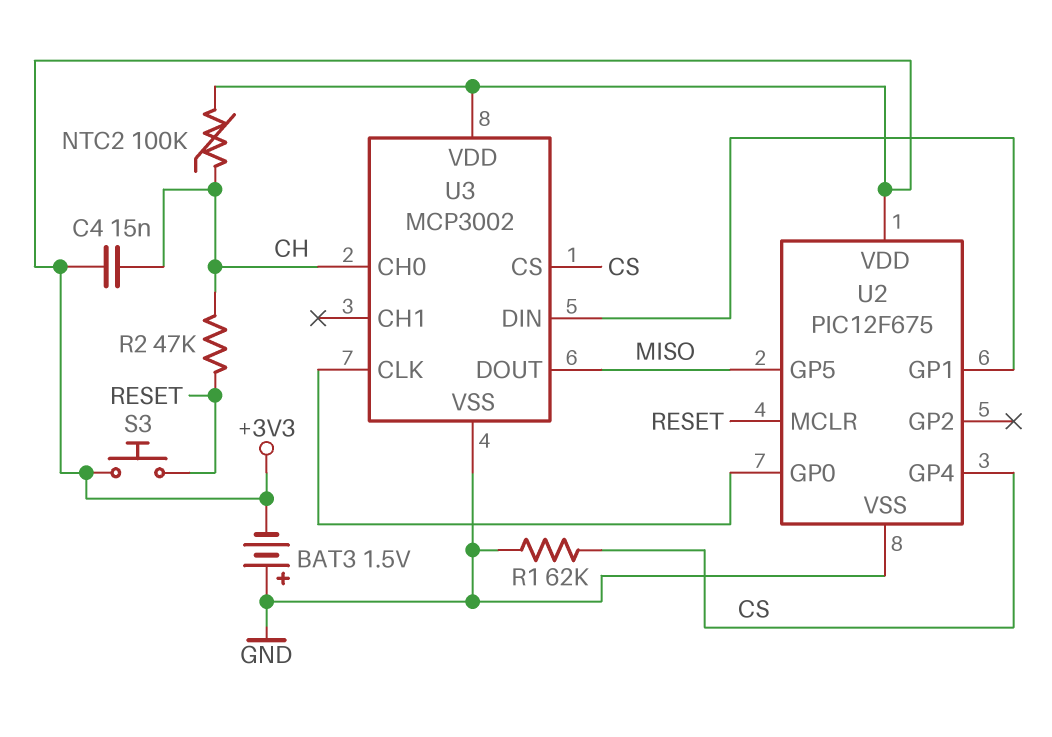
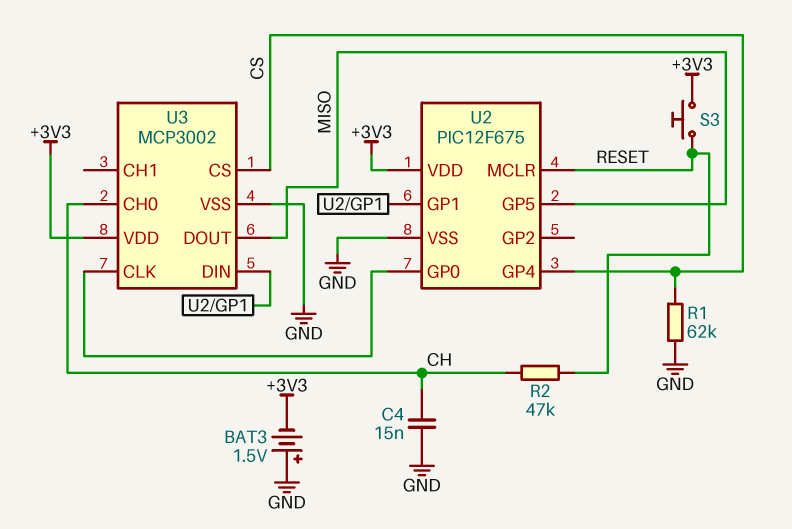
C4: 15nF (+3V3, CH) -> 15nF (CH, GND)
NTC2: 100k (+3V3, CH) -> none

